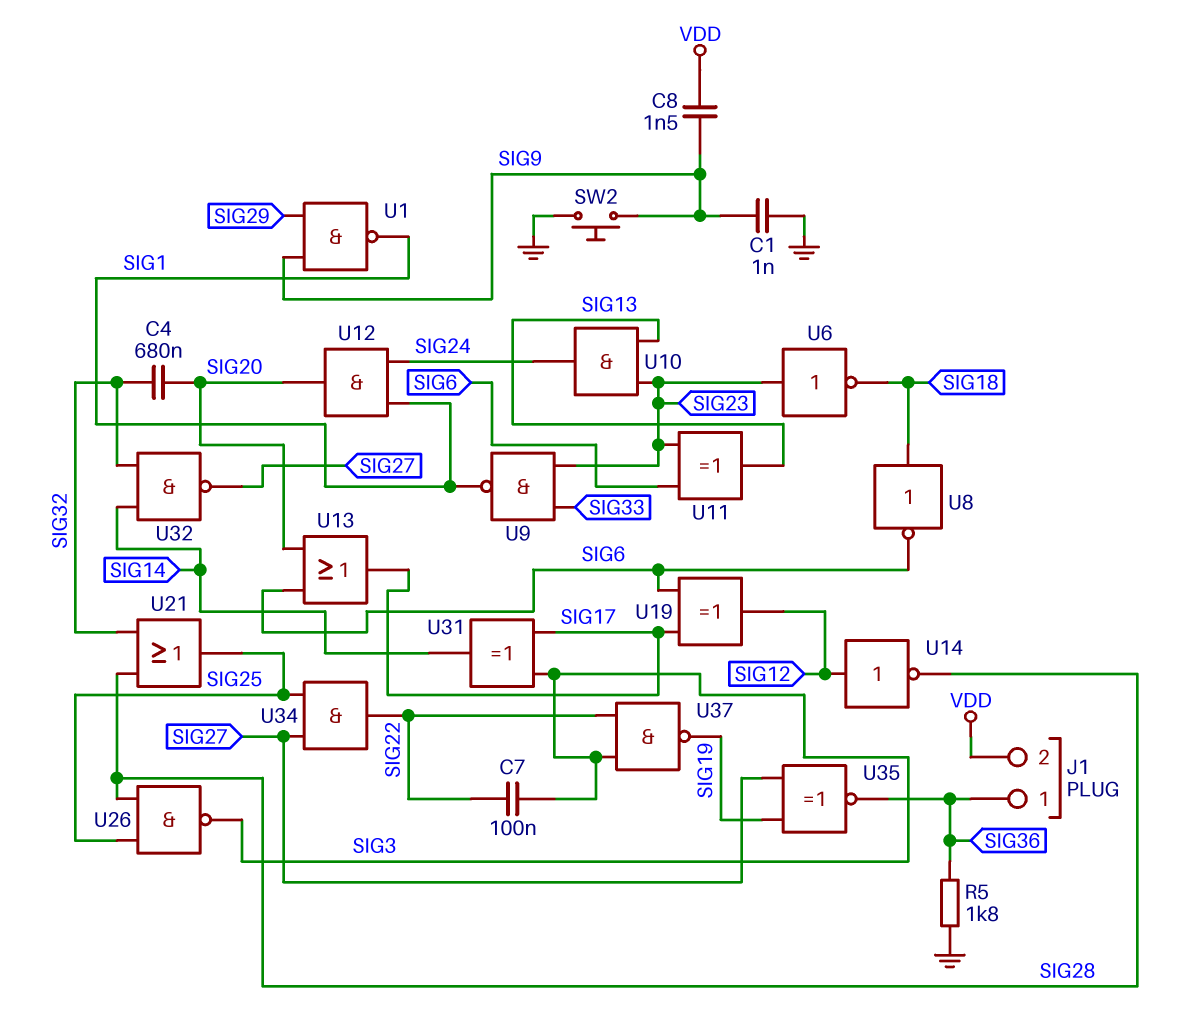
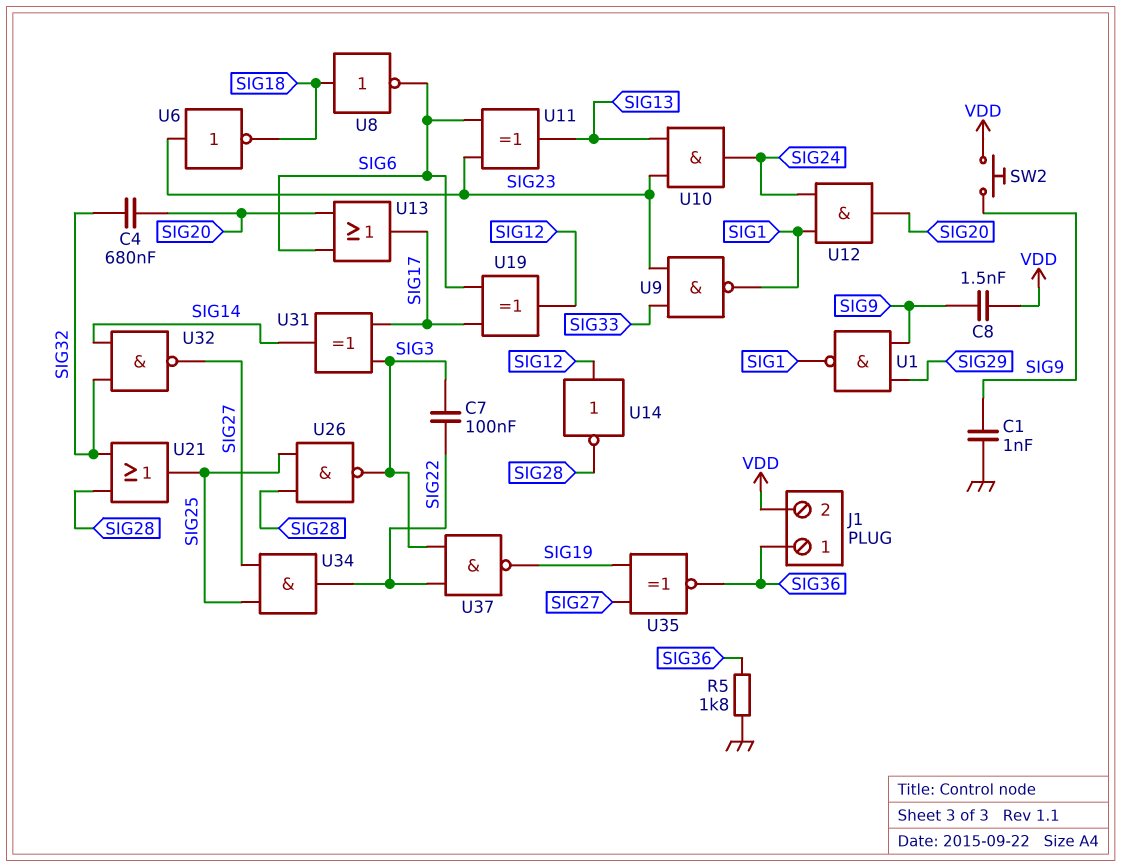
SW2: button (GND, SIG9) -> button (SIG9, VDD)

